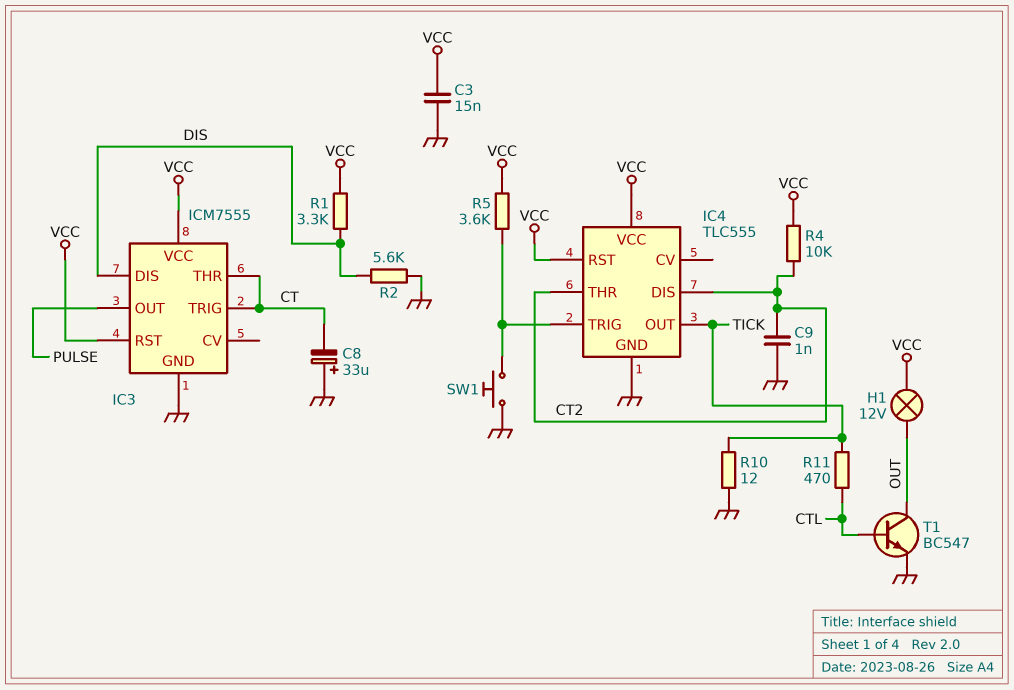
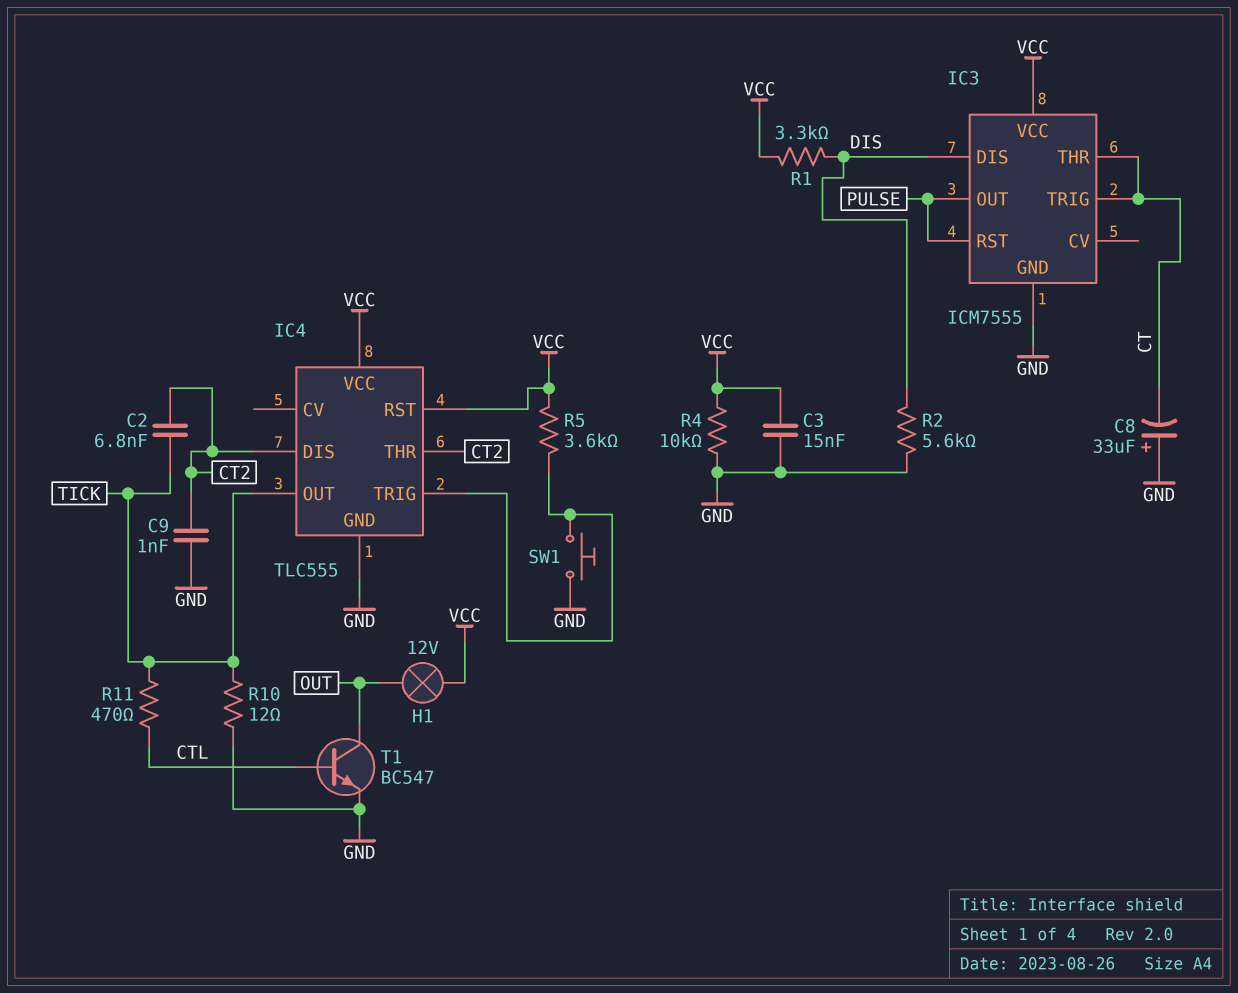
C2: none -> 6.8nF (CT2, TICK)
IC3 pin RST: VCC -> PULSE
R4: 10k (CT2, VCC) -> 10k (GND, VCC)

